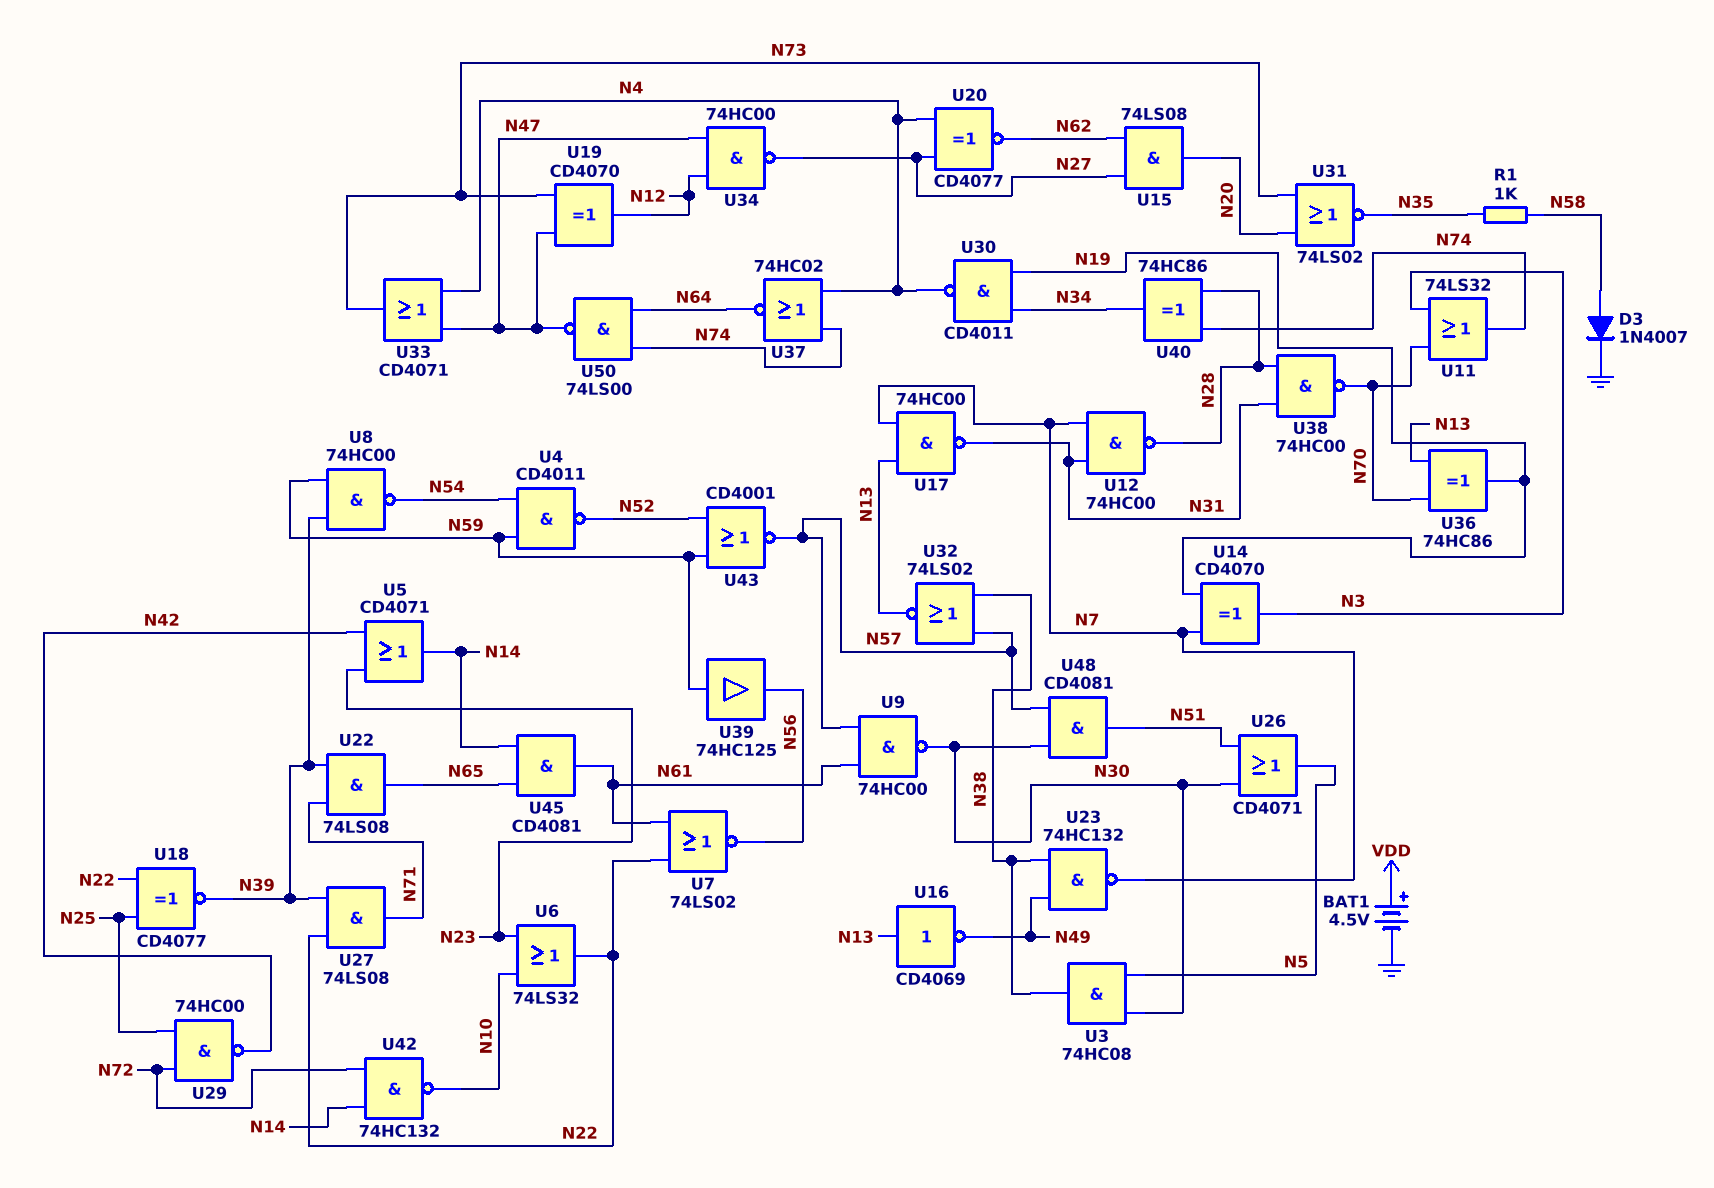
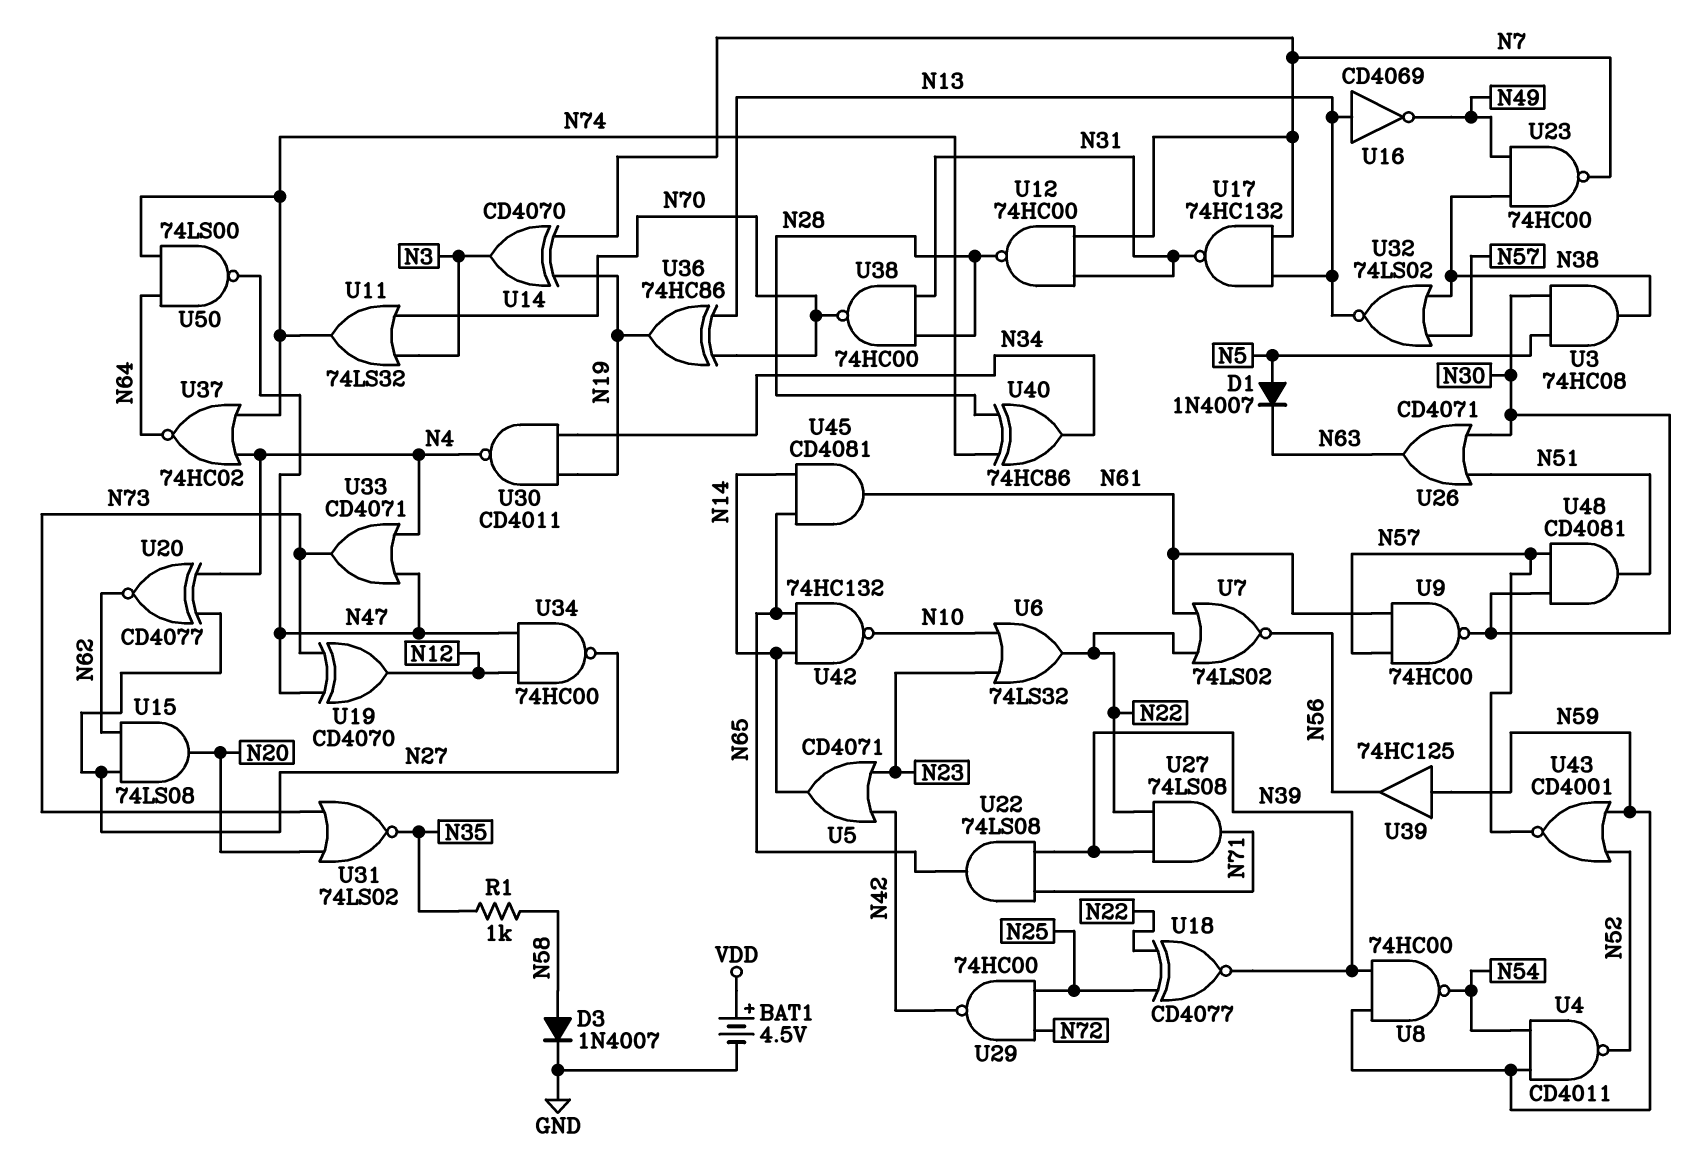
D1: none -> diode 1N4007 (A N5, K N63)
U17: NAND 74HC00 (in N7, in N13, out N31) -> NAND 74HC132 (in N7, in N13, out N31)
U23: NAND 74HC132 (in N38, in N49, out N7) -> NAND 74HC00 (in N38, in N49, out N7)
U26: OR CD4071 (in N30, in N51, out N5) -> OR CD4071 (in N30, in N51, out N63)
U42: NAND 74HC132 (in N14, in N72, out N10) -> NAND 74HC132 (in N14, in N65, out N10)

